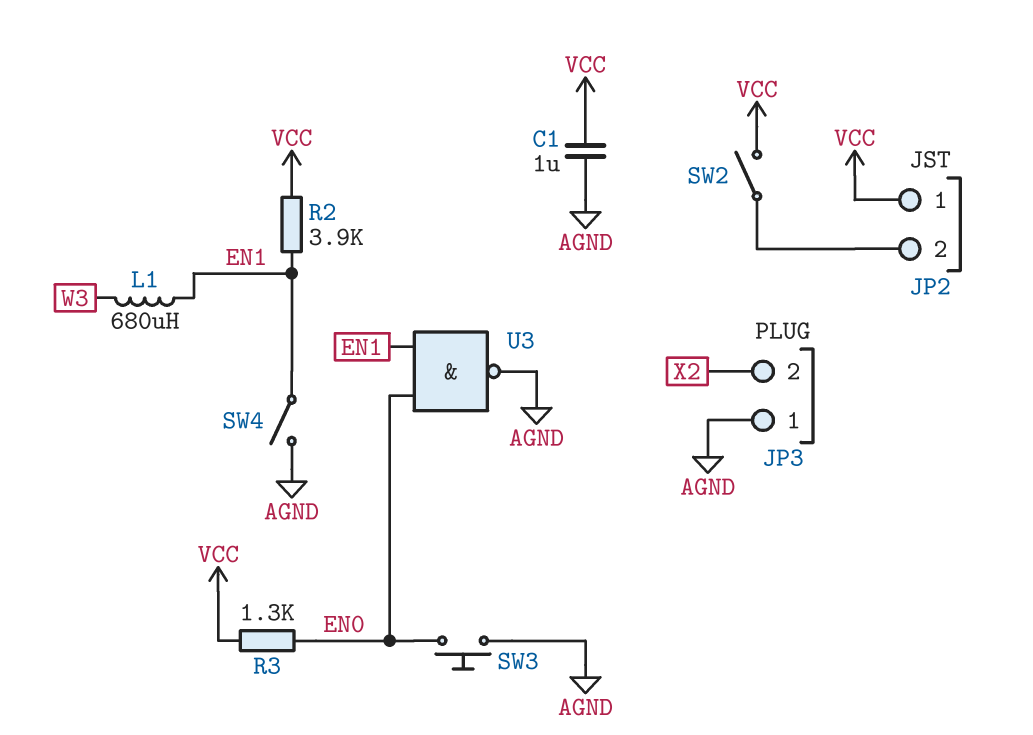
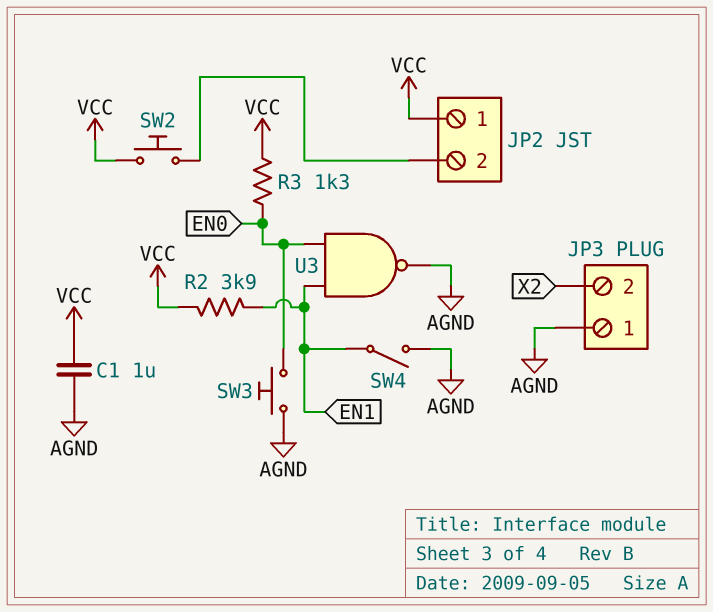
L1: 680uH (EN1, W3) -> none
SW2: switch (JP2/2, VCC) -> button (JP2/2, VCC)

